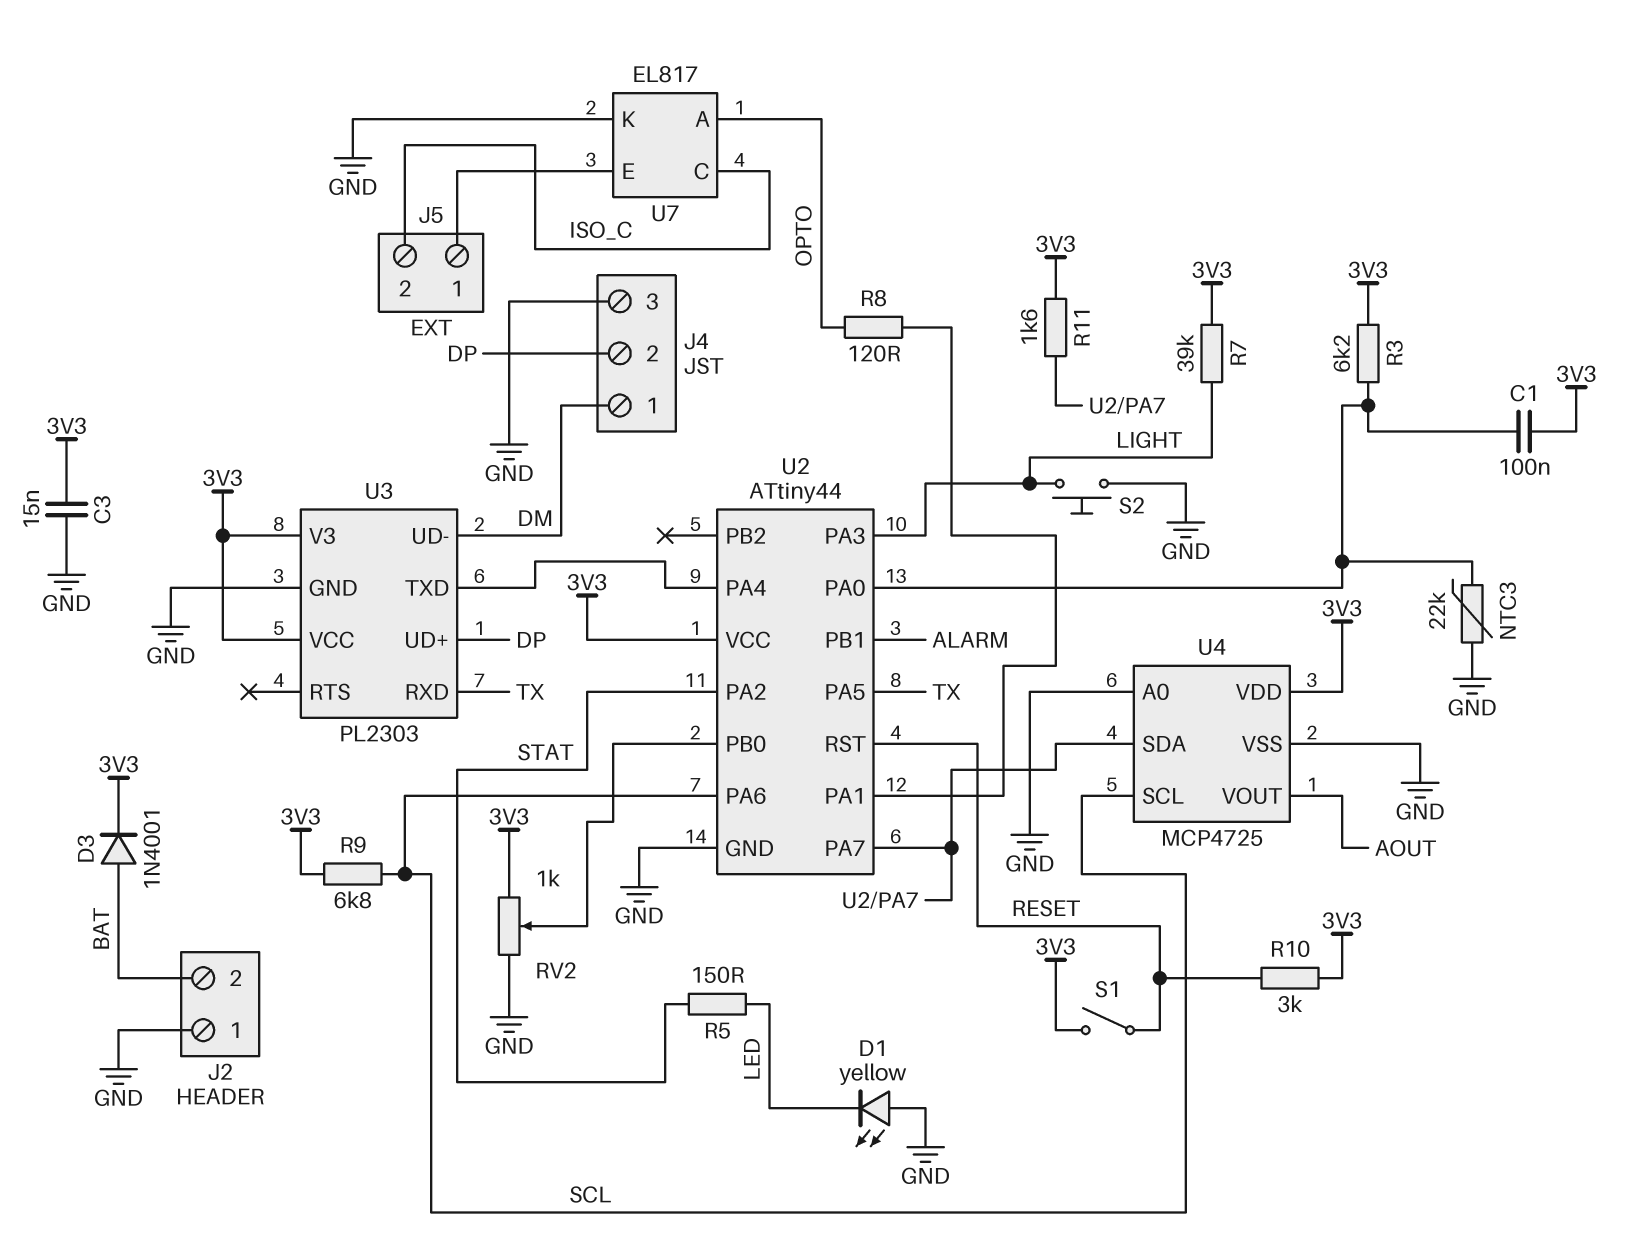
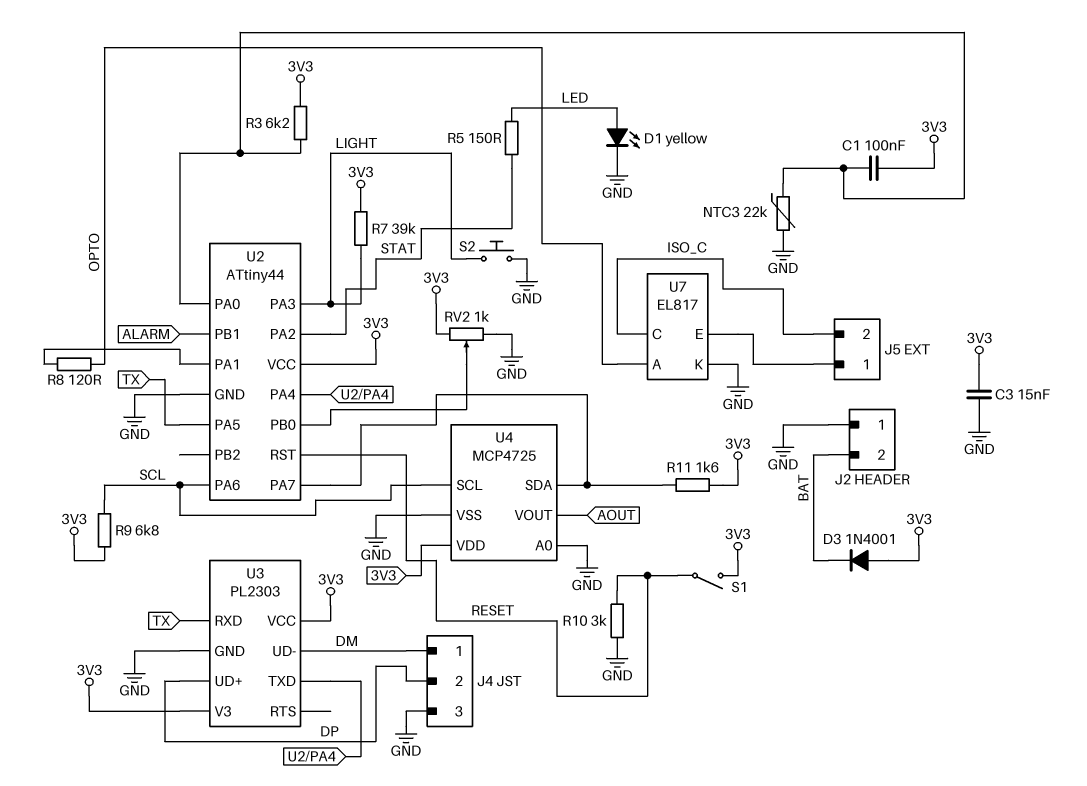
D1: LED yellow (A GND, K LED) -> LED yellow (A LED, K GND)
D3: diode 1N4001 (A BAT, K 3V3) -> diode 1N4001 (A 3V3, K BAT)
R10: 3k (3V3, RESET) -> 3k (GND, RESET)

